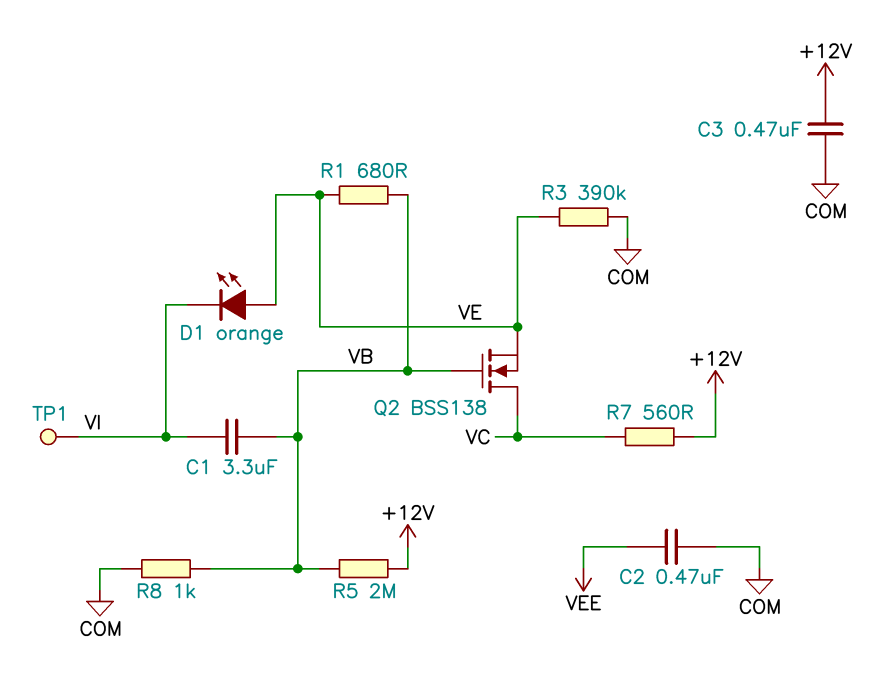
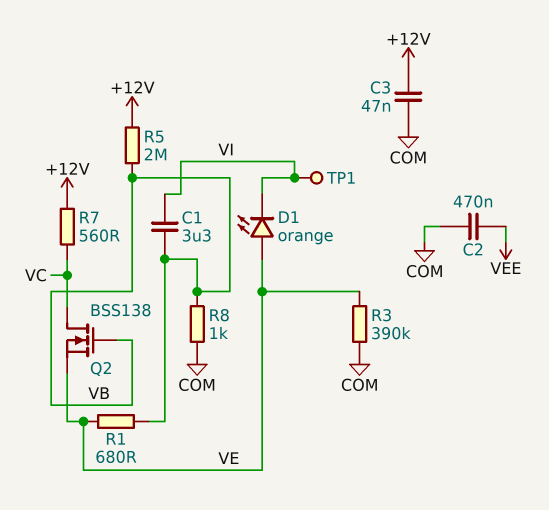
C3: 470nF (+12V, COM) -> 47nF (+12V, COM)

